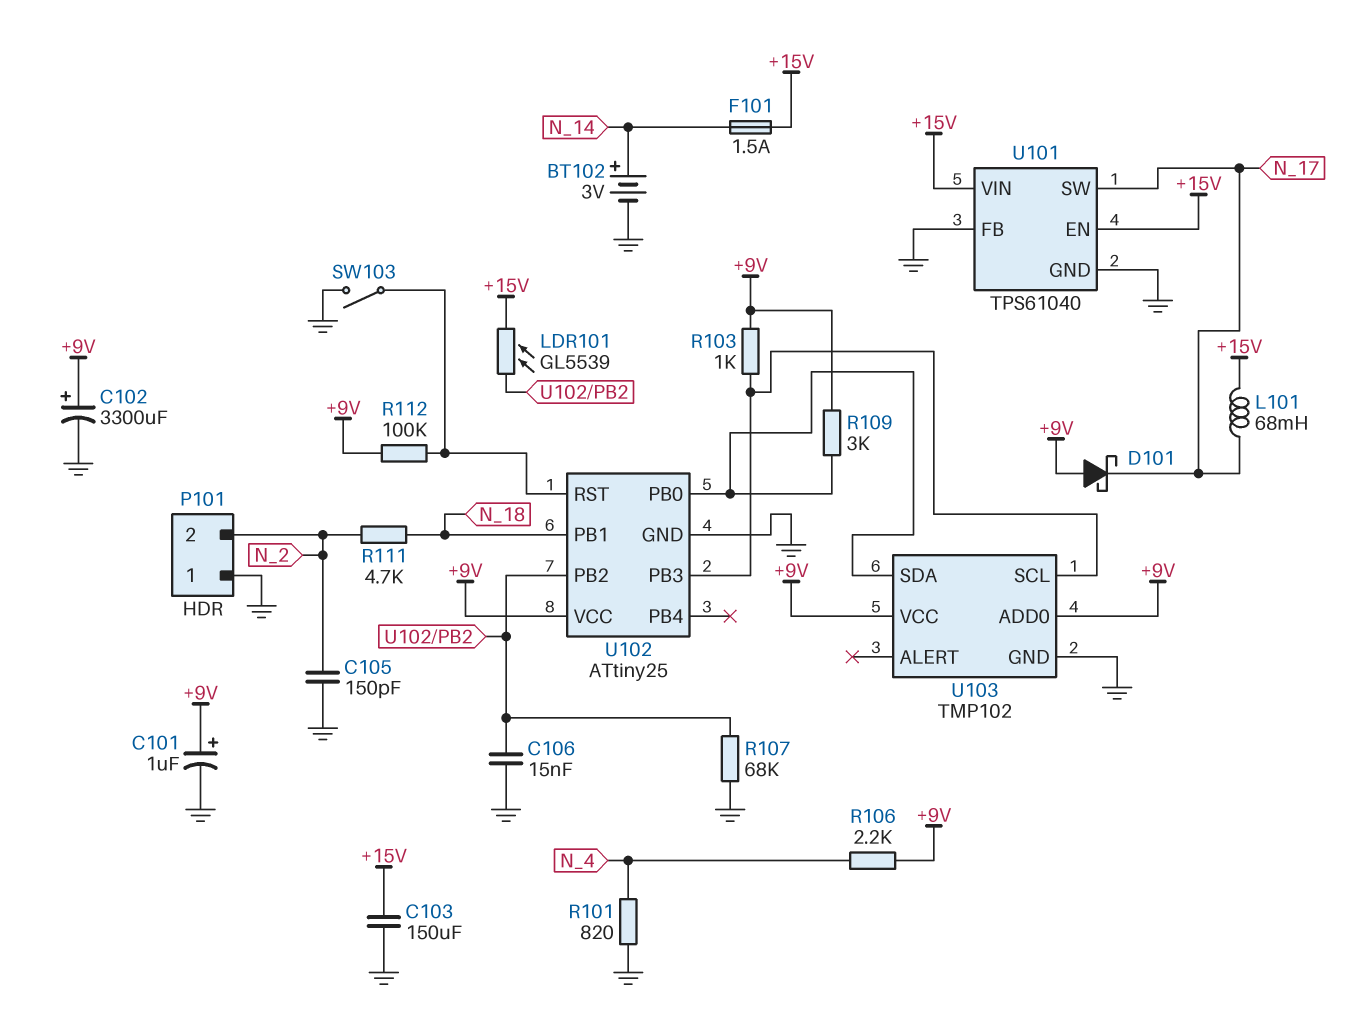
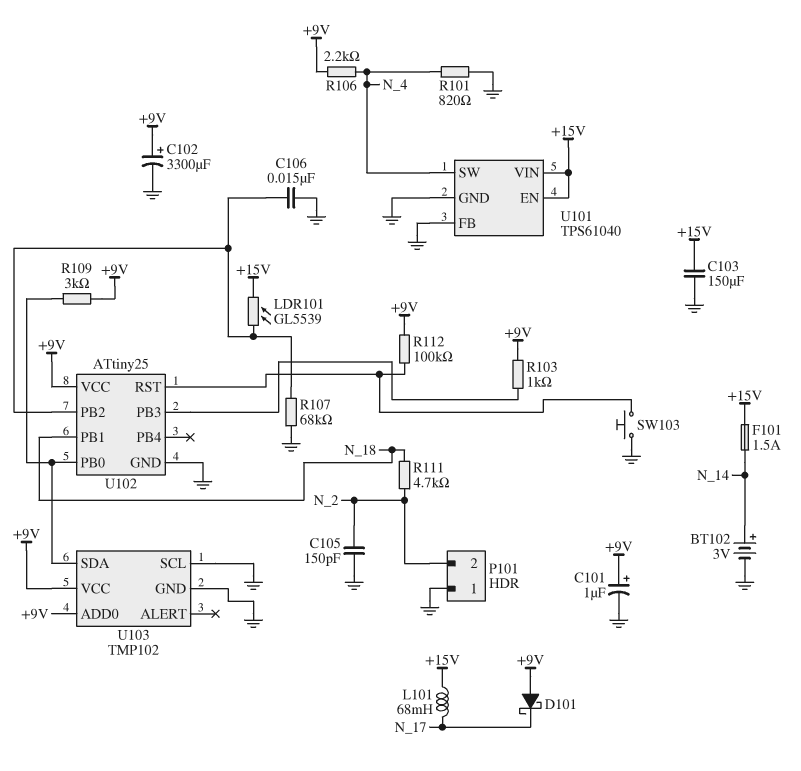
SW103: switch (GND, U102/RST) -> button (GND, U102/RST)
U101 pin SW: N_17 -> N_4
U103 pin SCL: U102/PB3 -> GND

